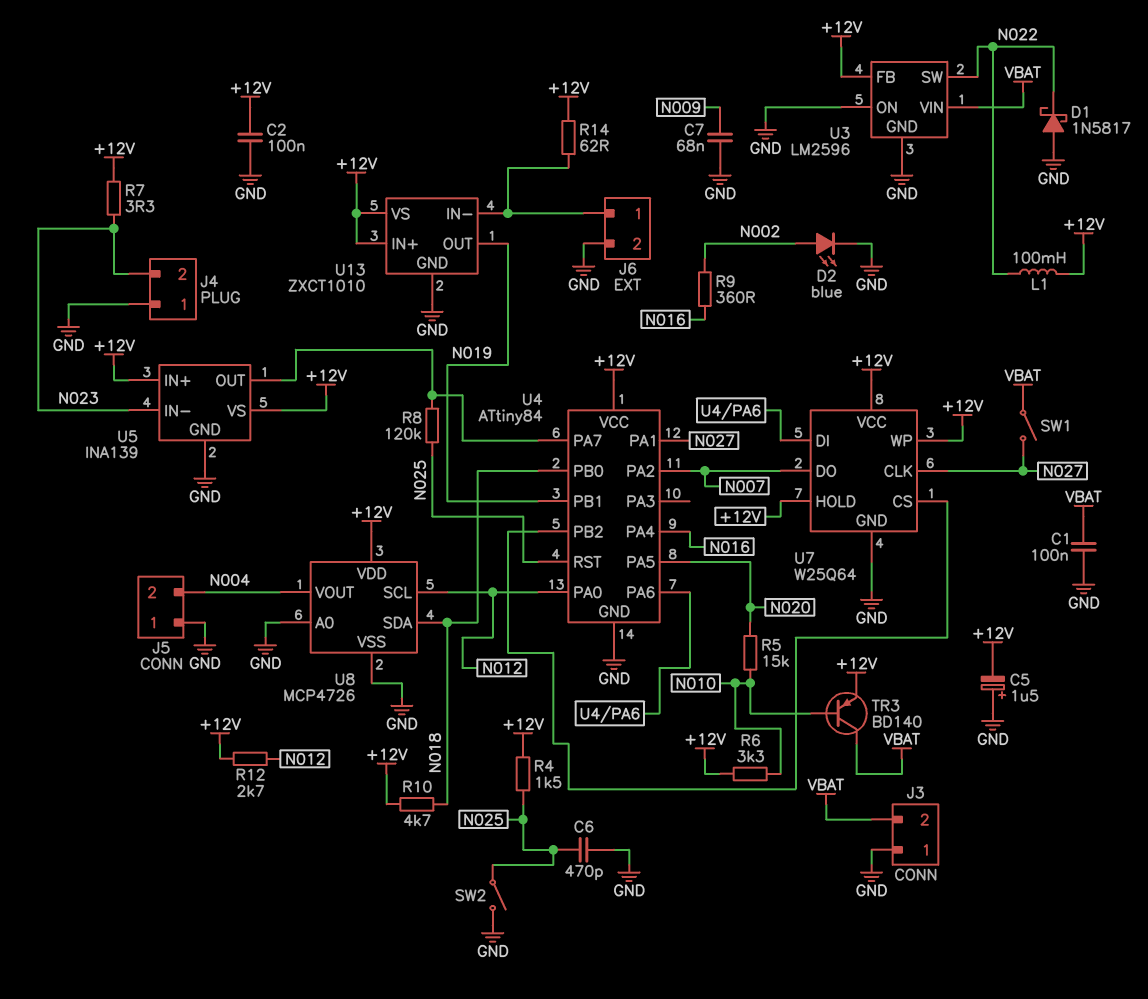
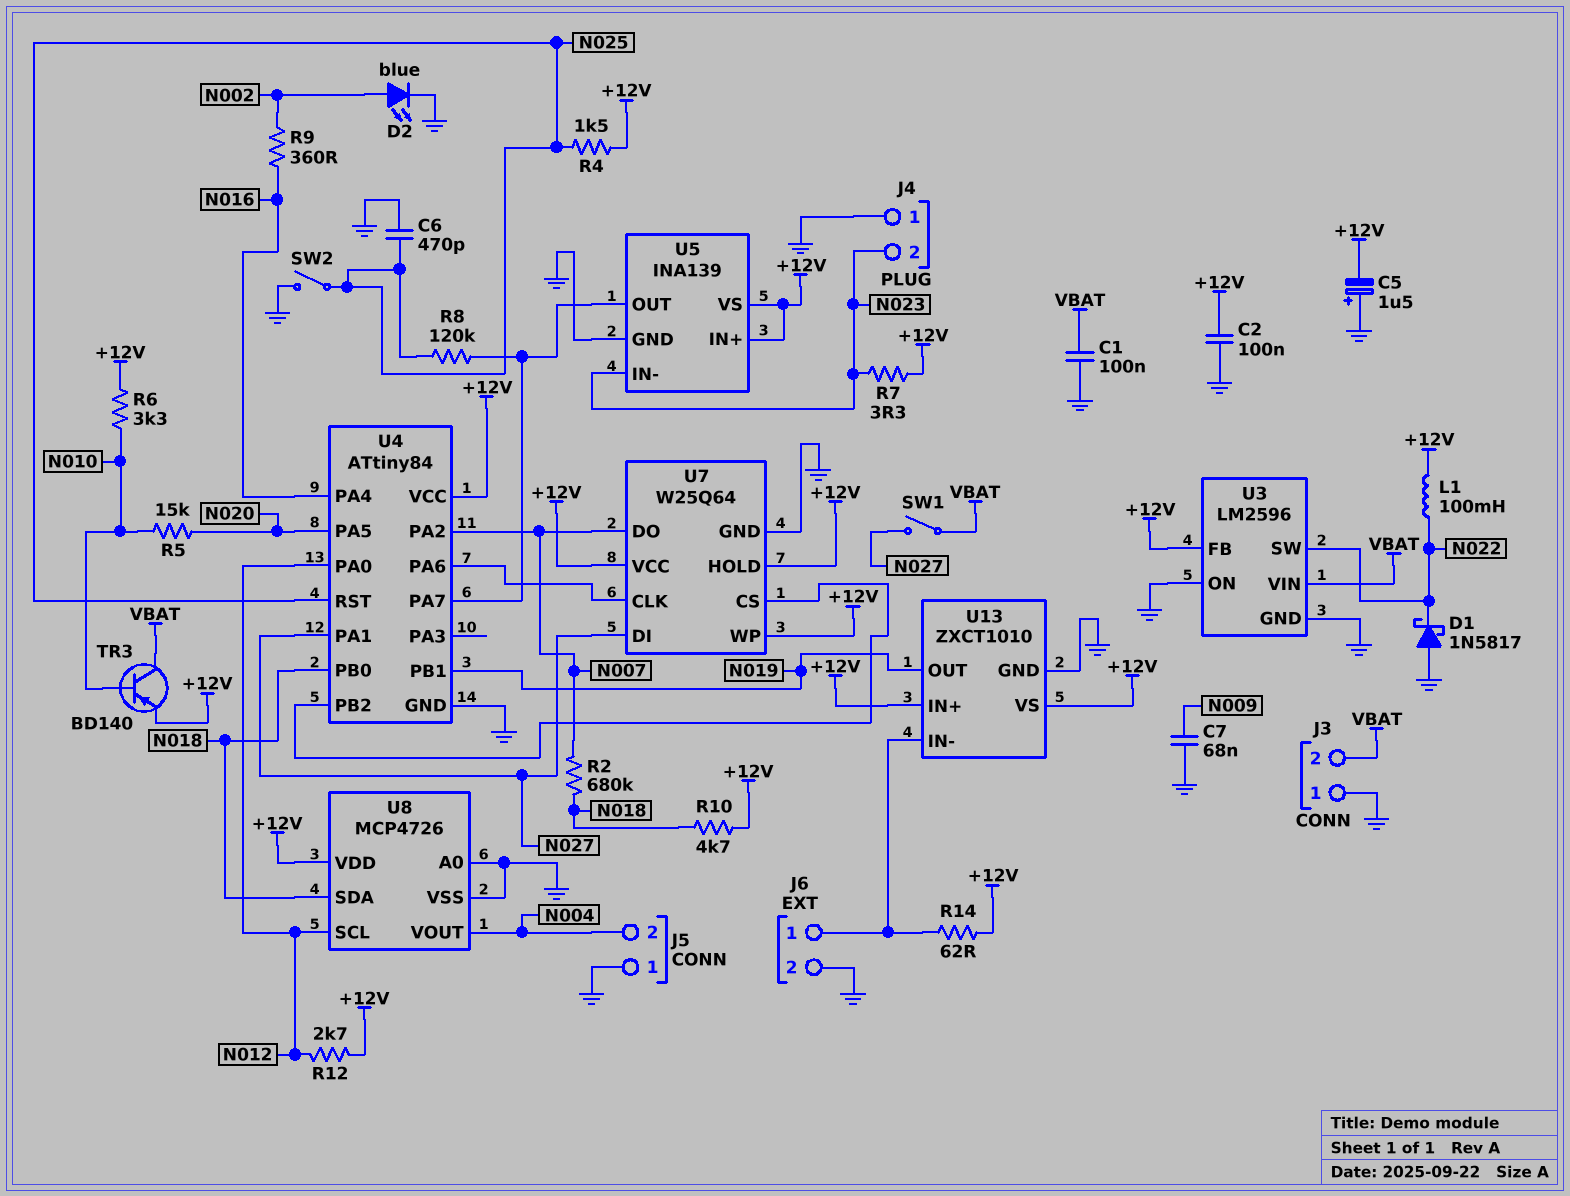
R2: none -> 680k (N007, N018)
U7 pin CLK: N027 -> U4/PA6
U7 pin DI: U4/PA6 -> N027

